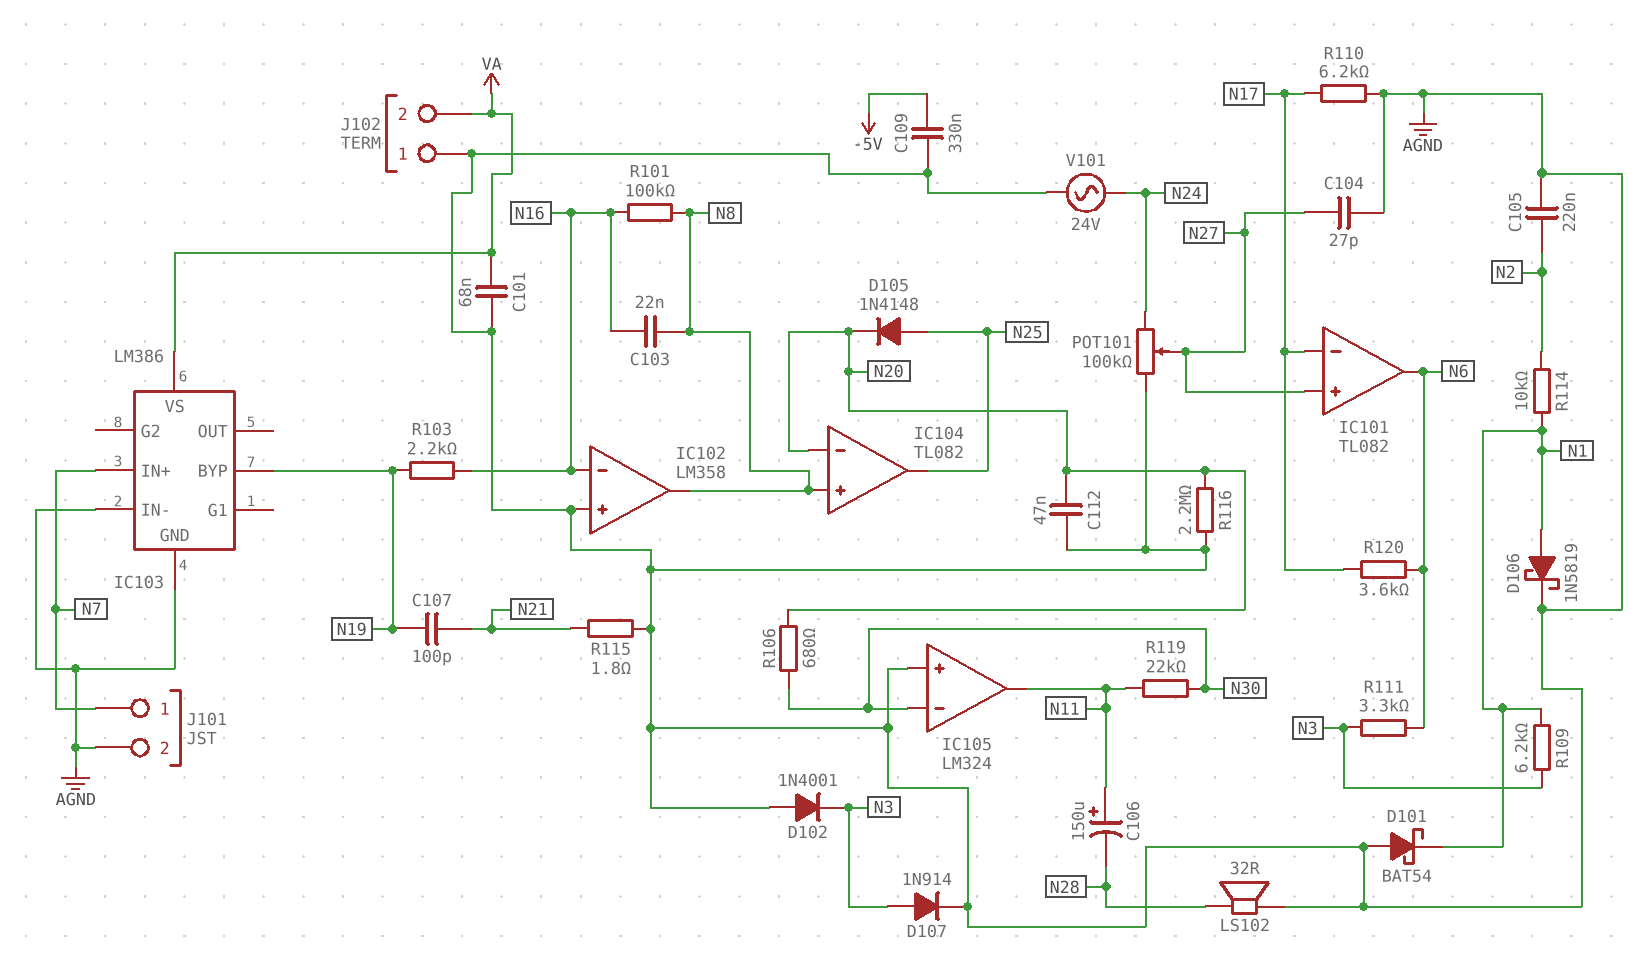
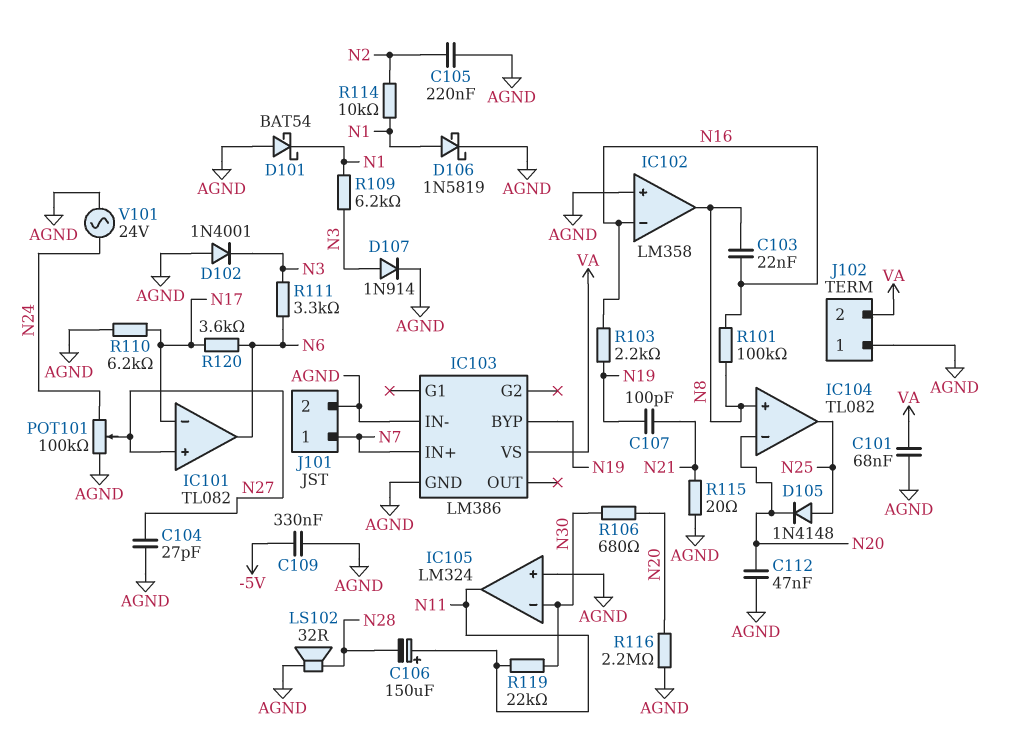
R115: 1.8 (AGND, N21) -> 20 (AGND, N21)

